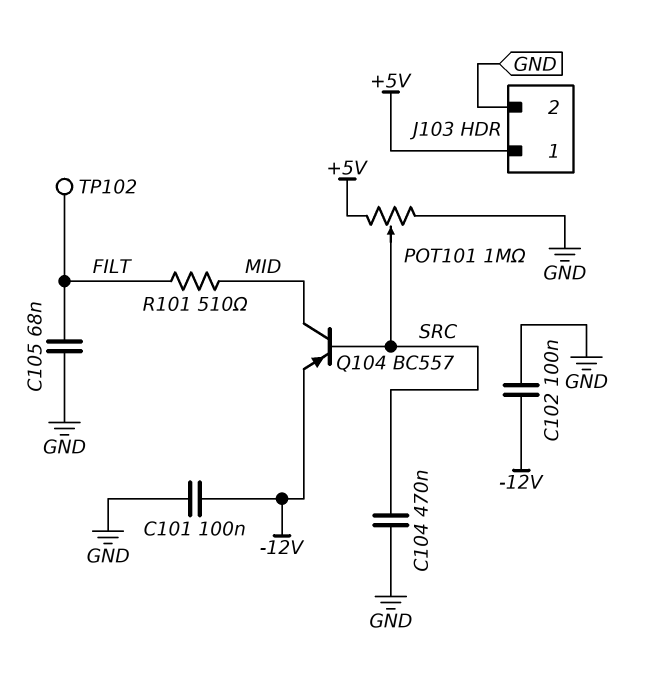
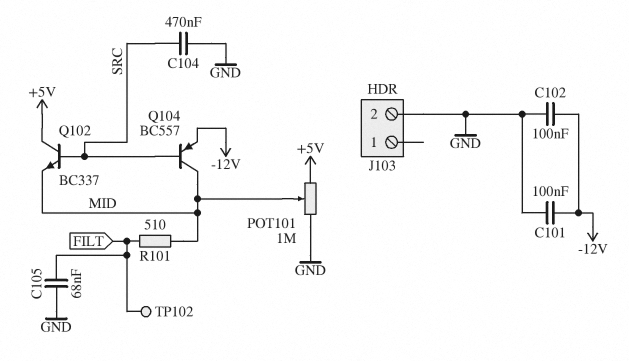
J103 pin 1: +5V -> none
POT101: 1M (+5V, GND, wiper SRC) -> 1M (+5V, GND, wiper MID)
Q102: none -> NPN BC337 (B SRC, C +5V, E MID)

